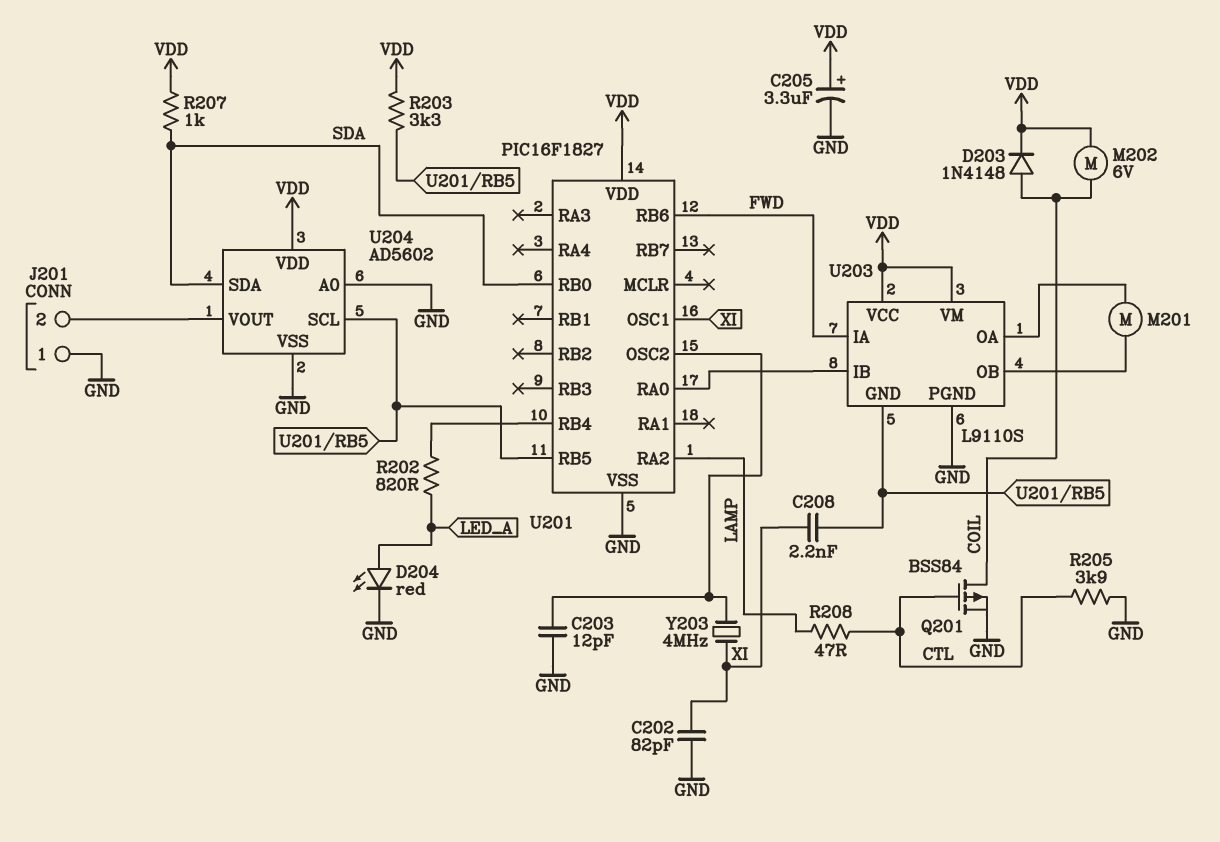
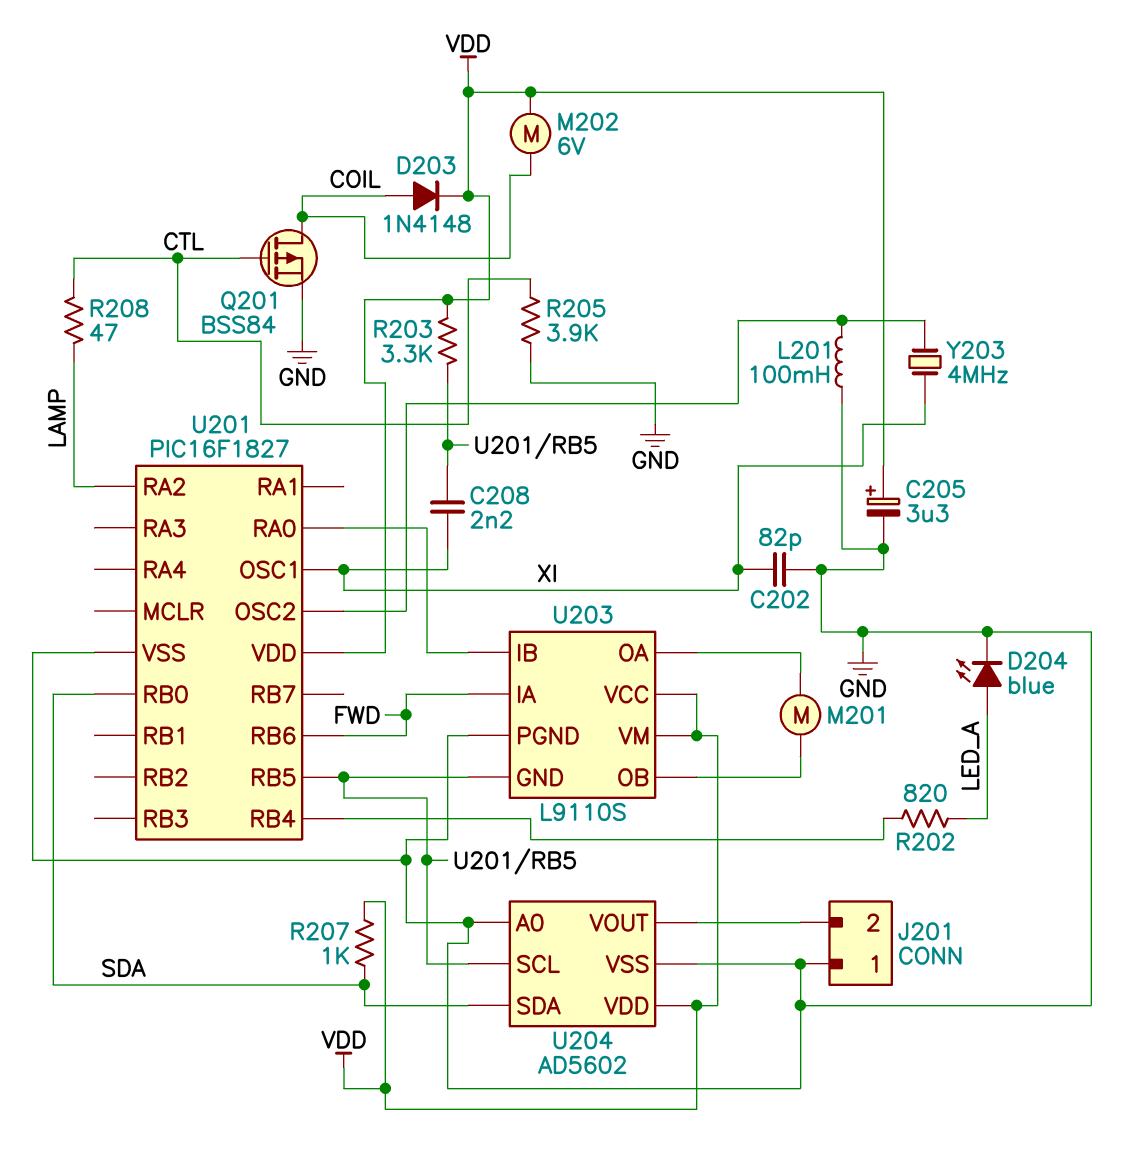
C203: 12pF (GND, U201/OSC2) -> none
D204: LED red (A LED_A, K GND) -> LED blue (A LED_A, K GND)
L201: none -> 100mH (GND, U201/OSC2)

